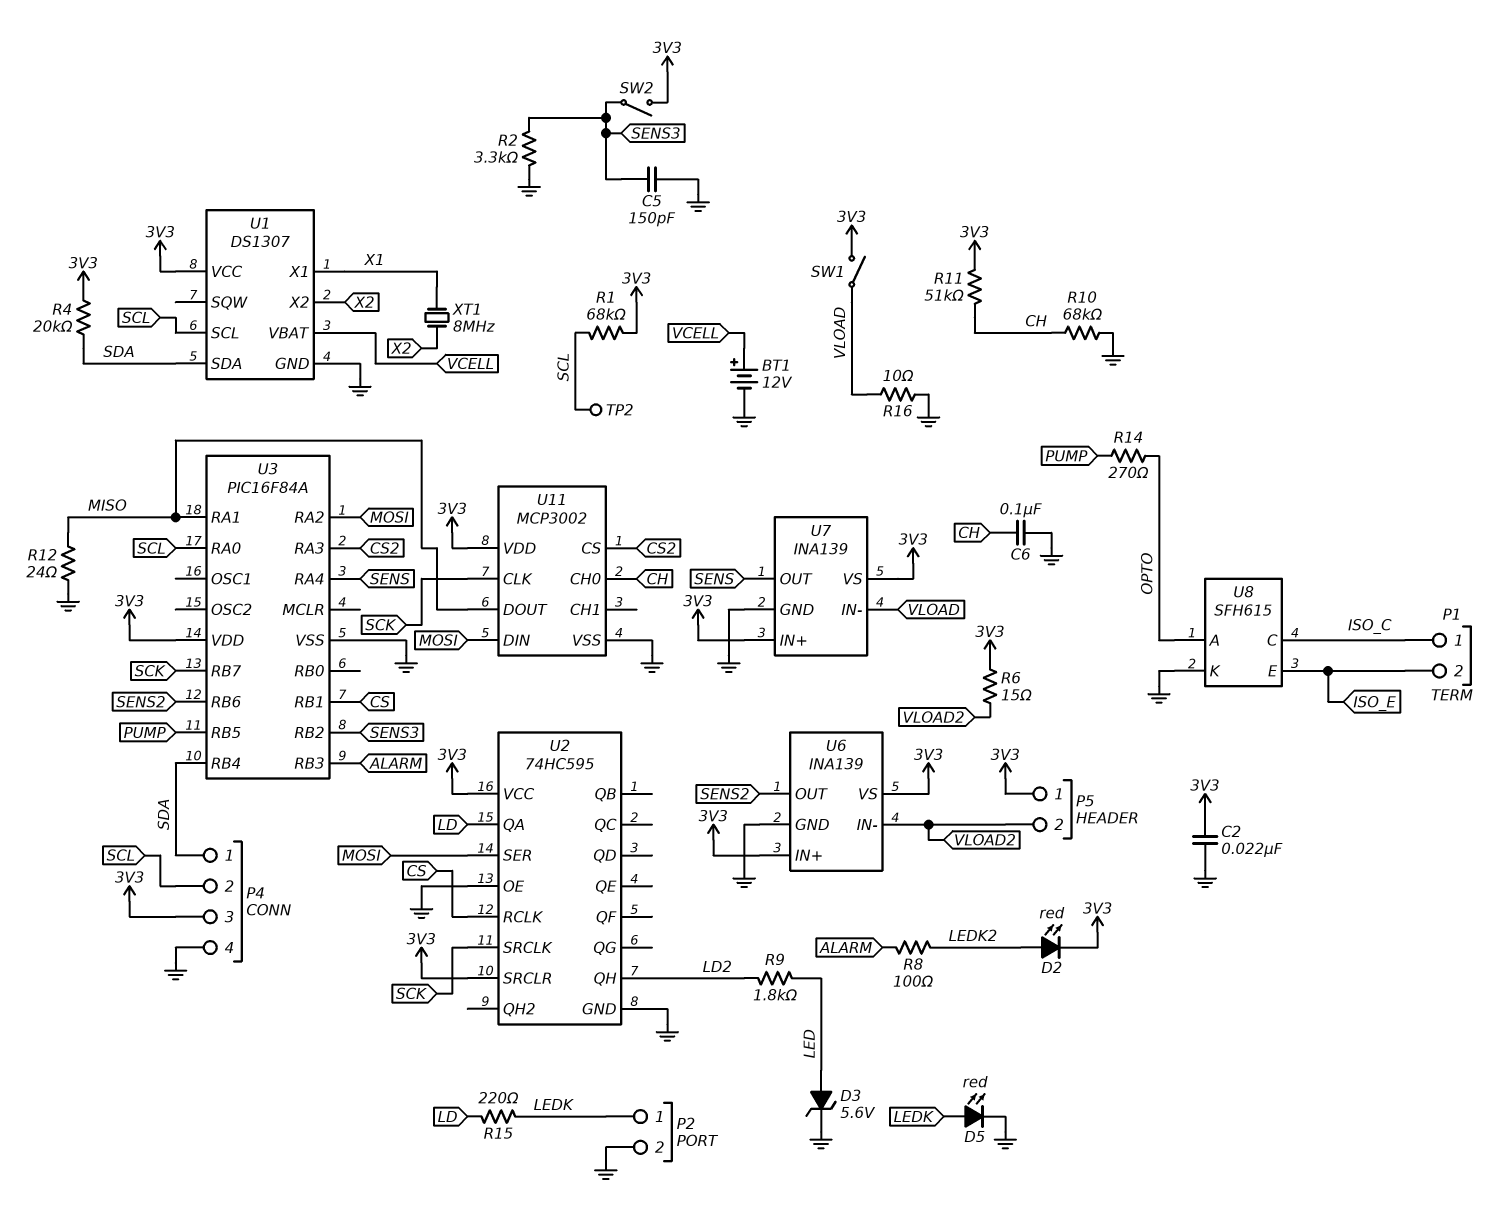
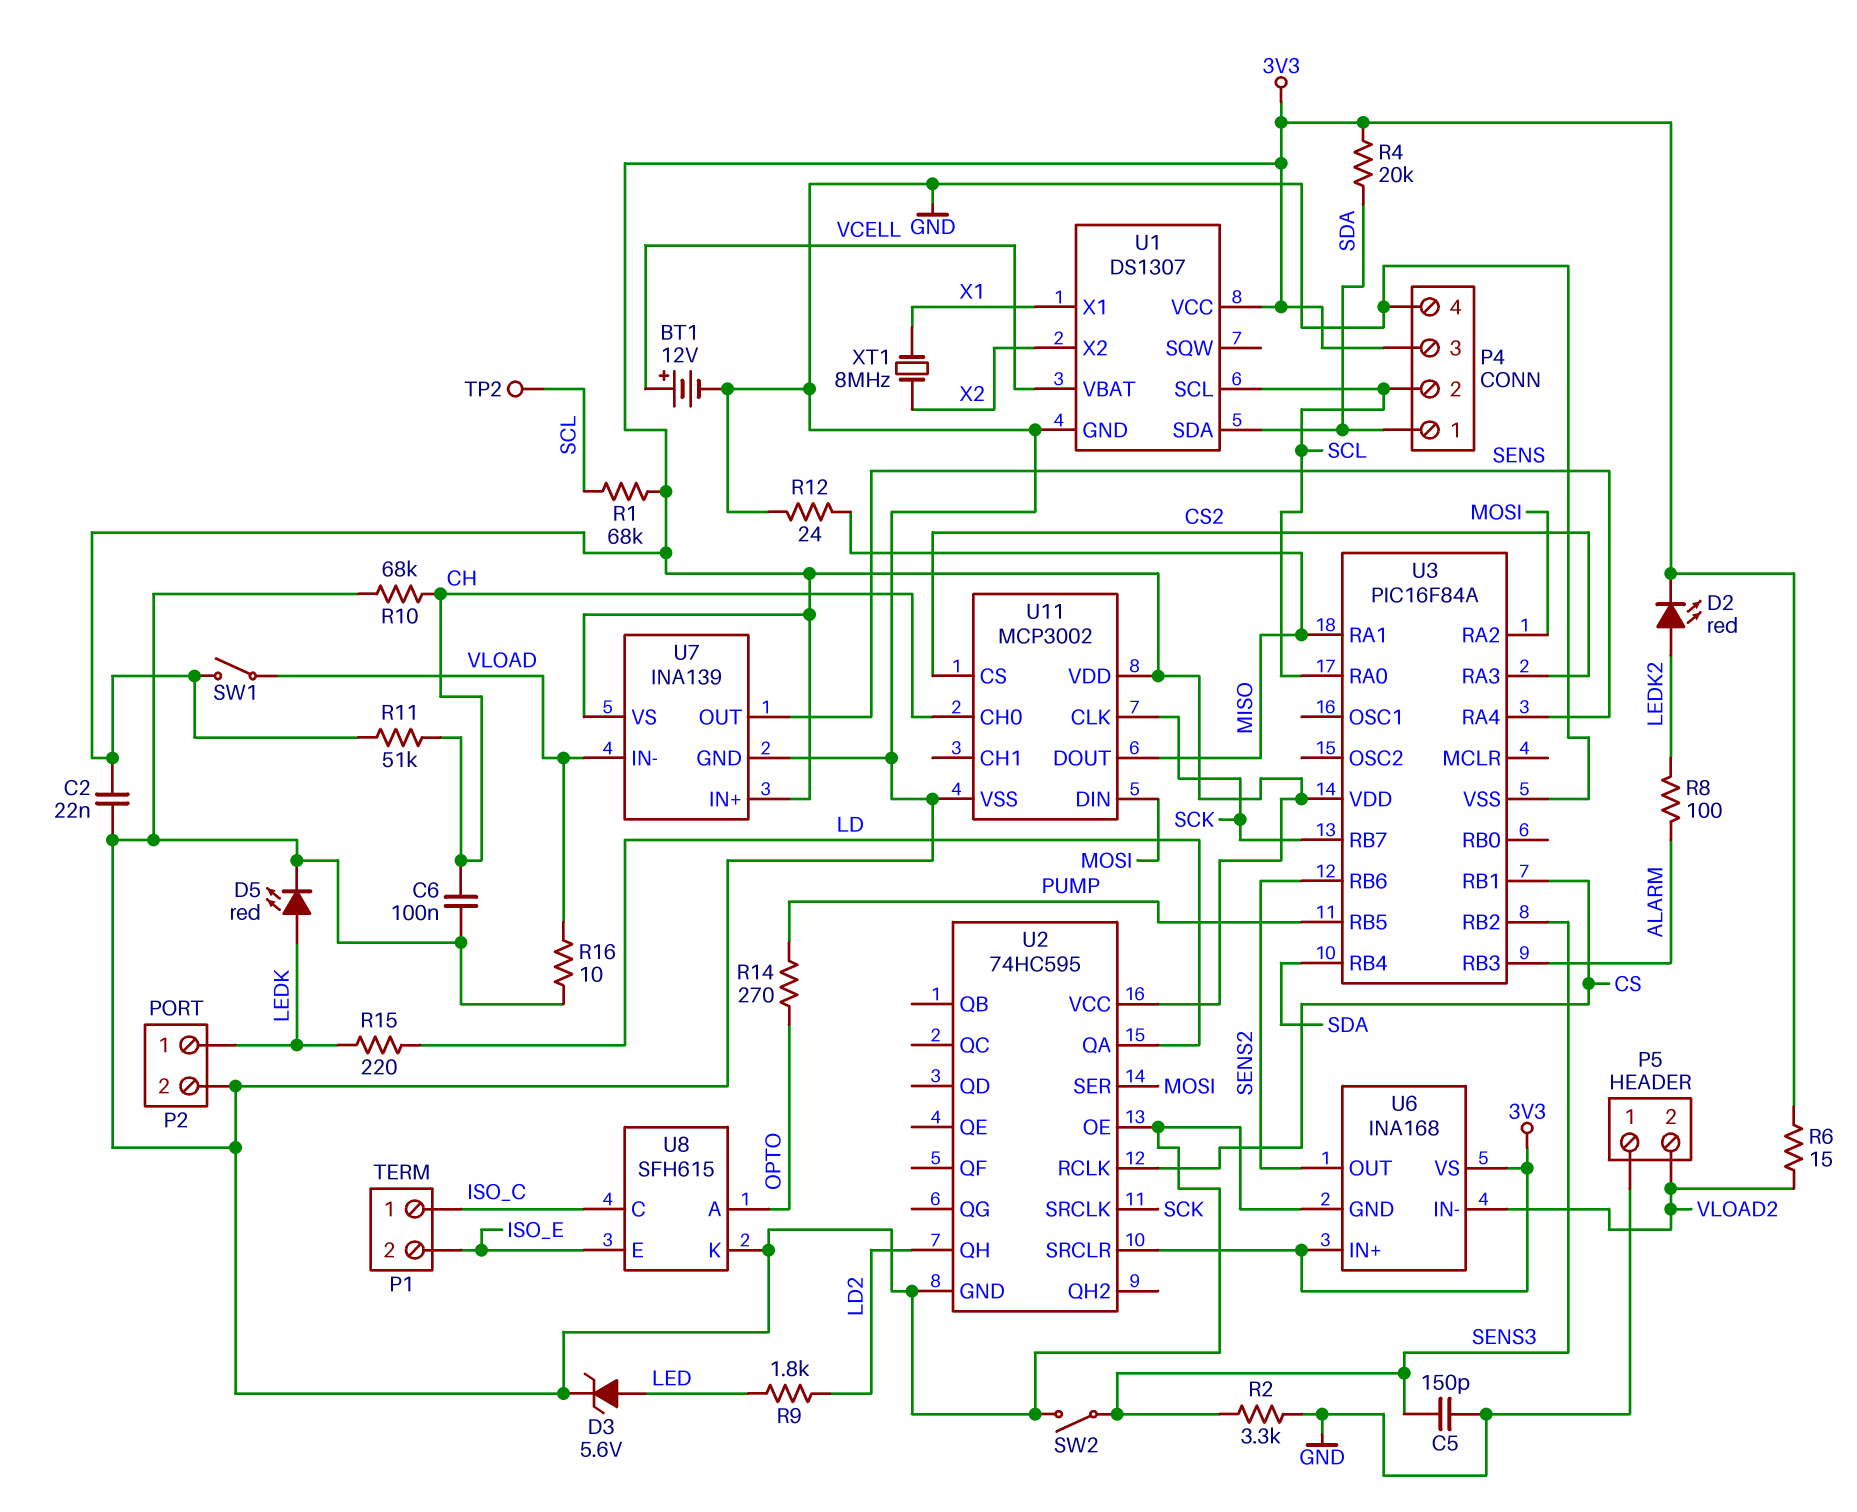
P5 pin 1: 3V3 -> GND
SW2: switch (3V3, SENS3) -> switch (GND, SENS3)
U6: INA139 -> INA168

